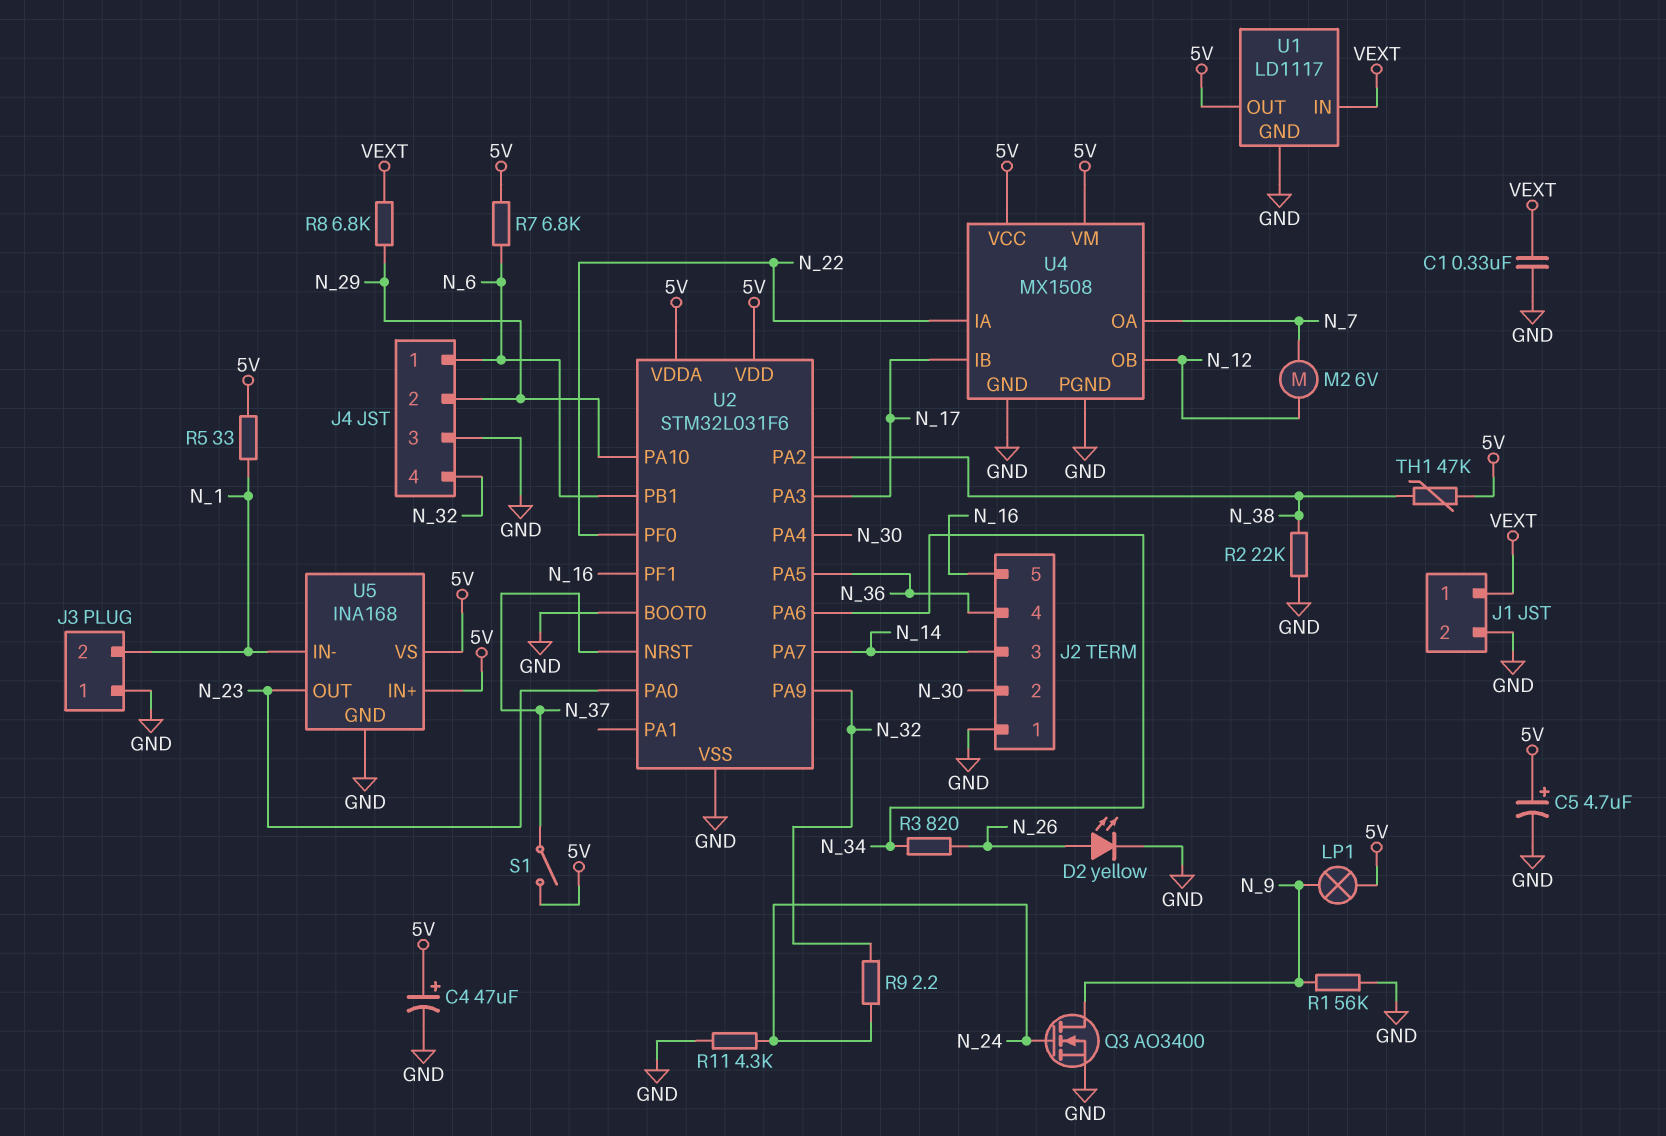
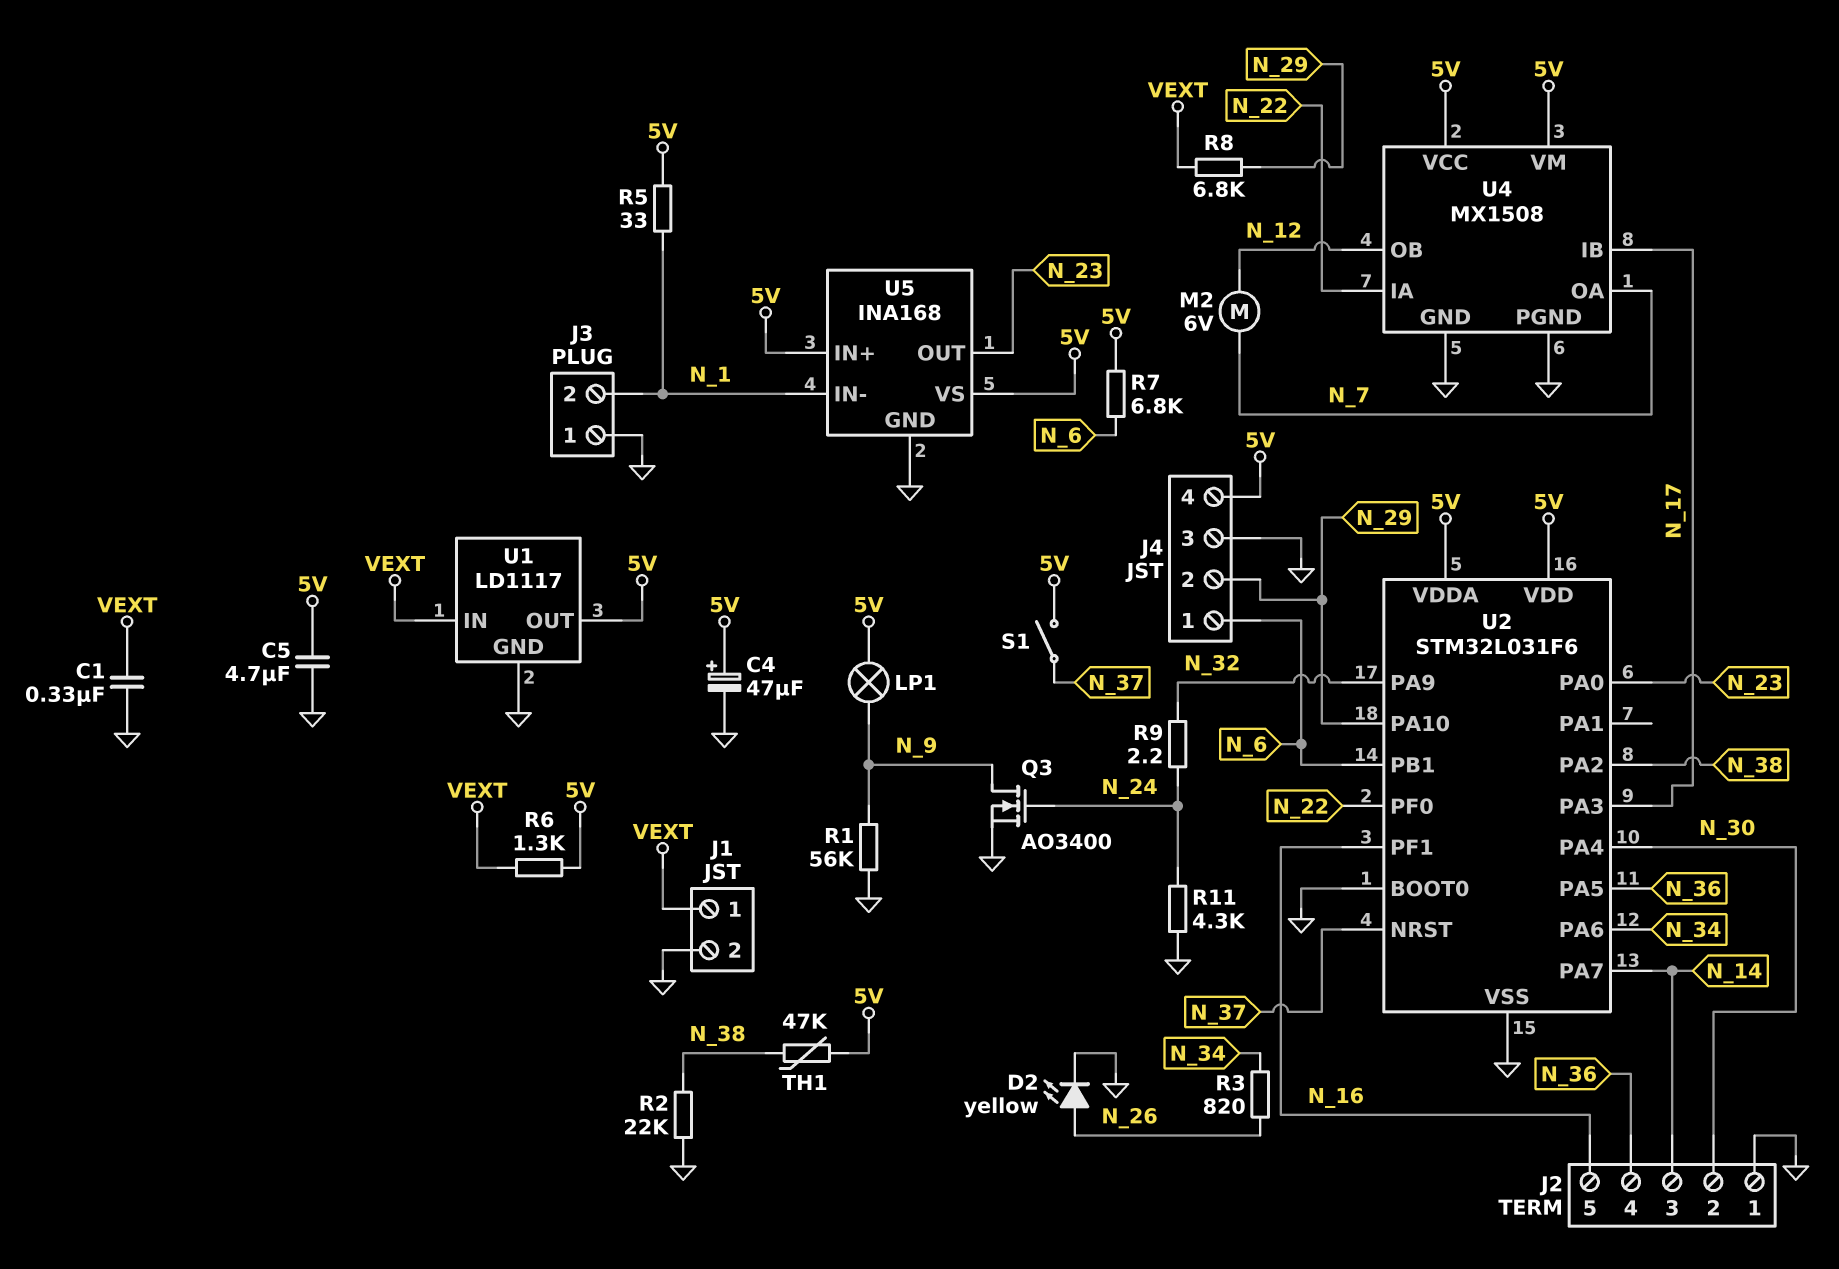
C5: 4.7uF (plus 5V, minus GND) -> 4.7uF (5V, GND)
J4 pin 4: N_32 -> 5V
R6: none -> 1.3k (5V, VEXT)

